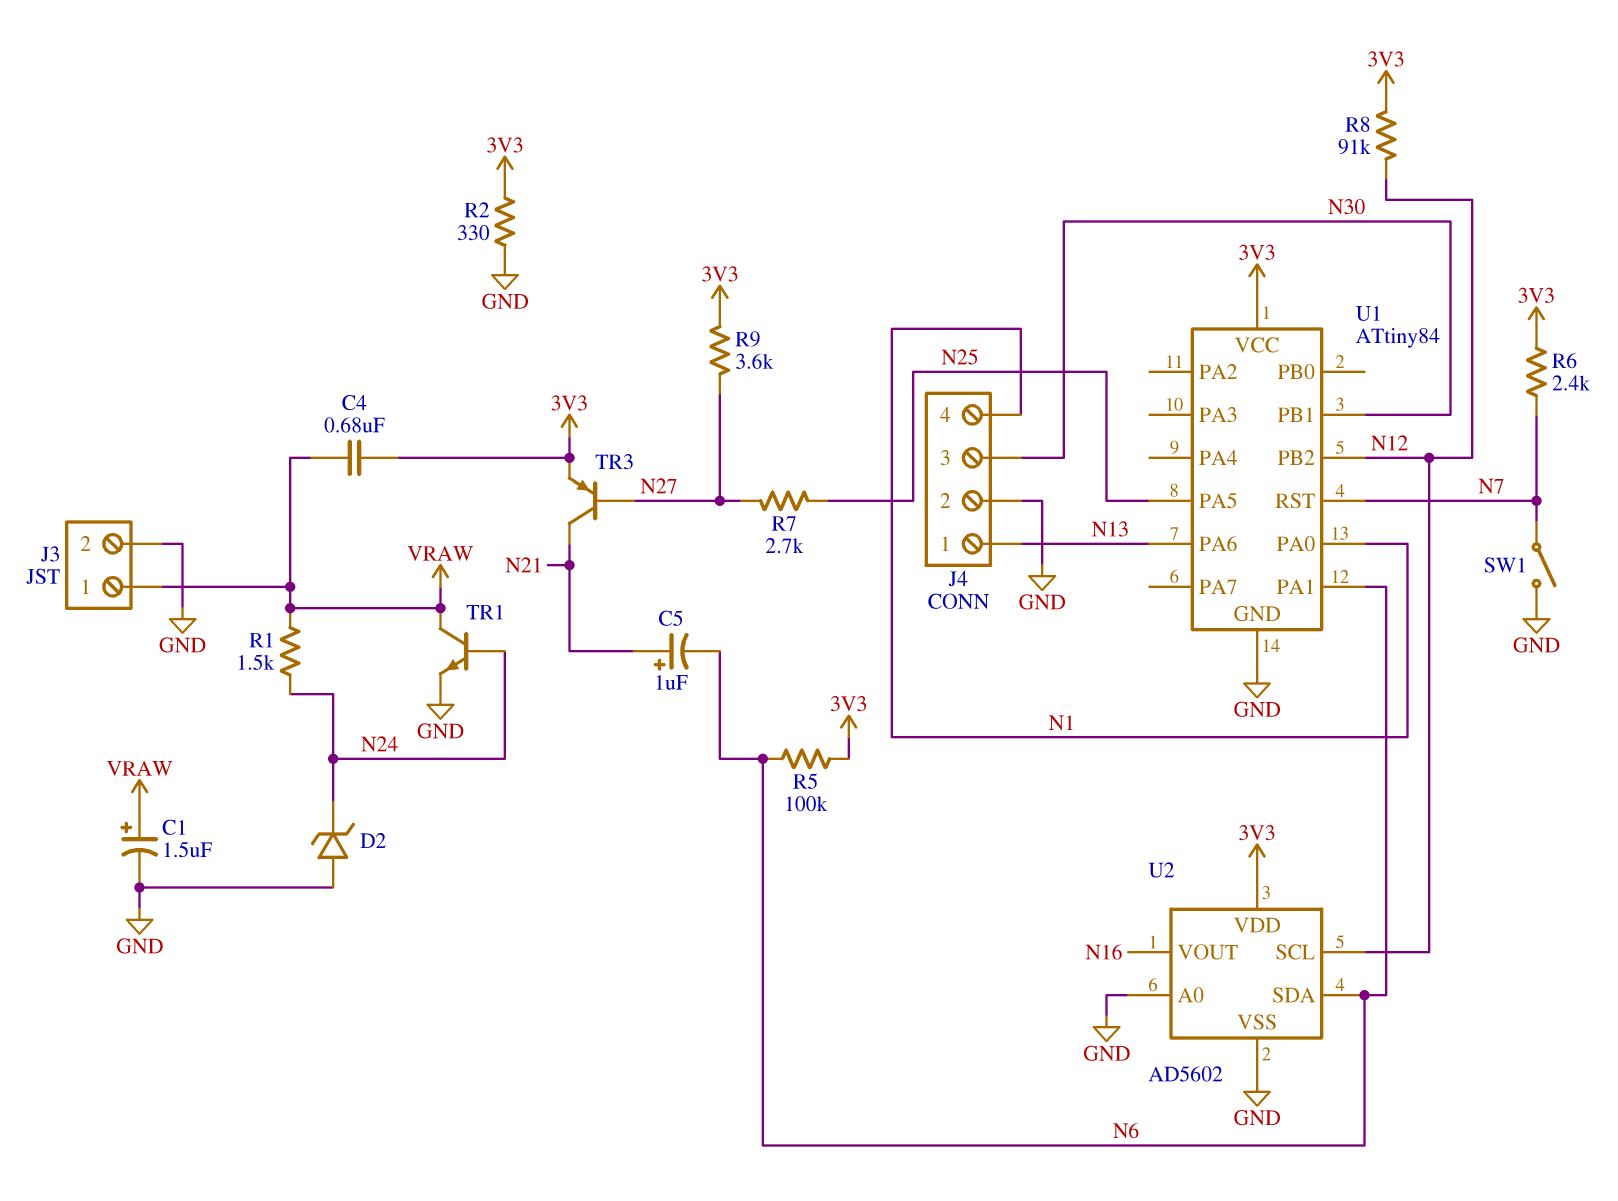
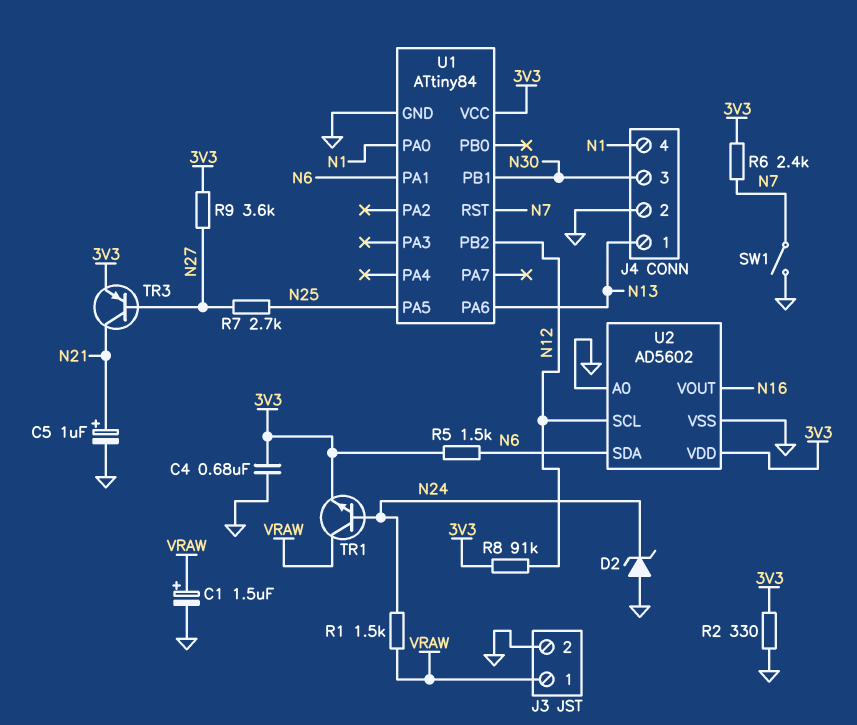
C4: 680nF (3V3, VRAW) -> 680nF (3V3, GND)
C5: 1uF (plus N21, minus N6) -> 1uF (plus N21, minus GND)
R5: 100k (3V3, N6) -> 1.5k (3V3, N6)
TR1: NPN (B N24, C VRAW, E GND) -> NPN (B N24, C VRAW, E 3V3)

